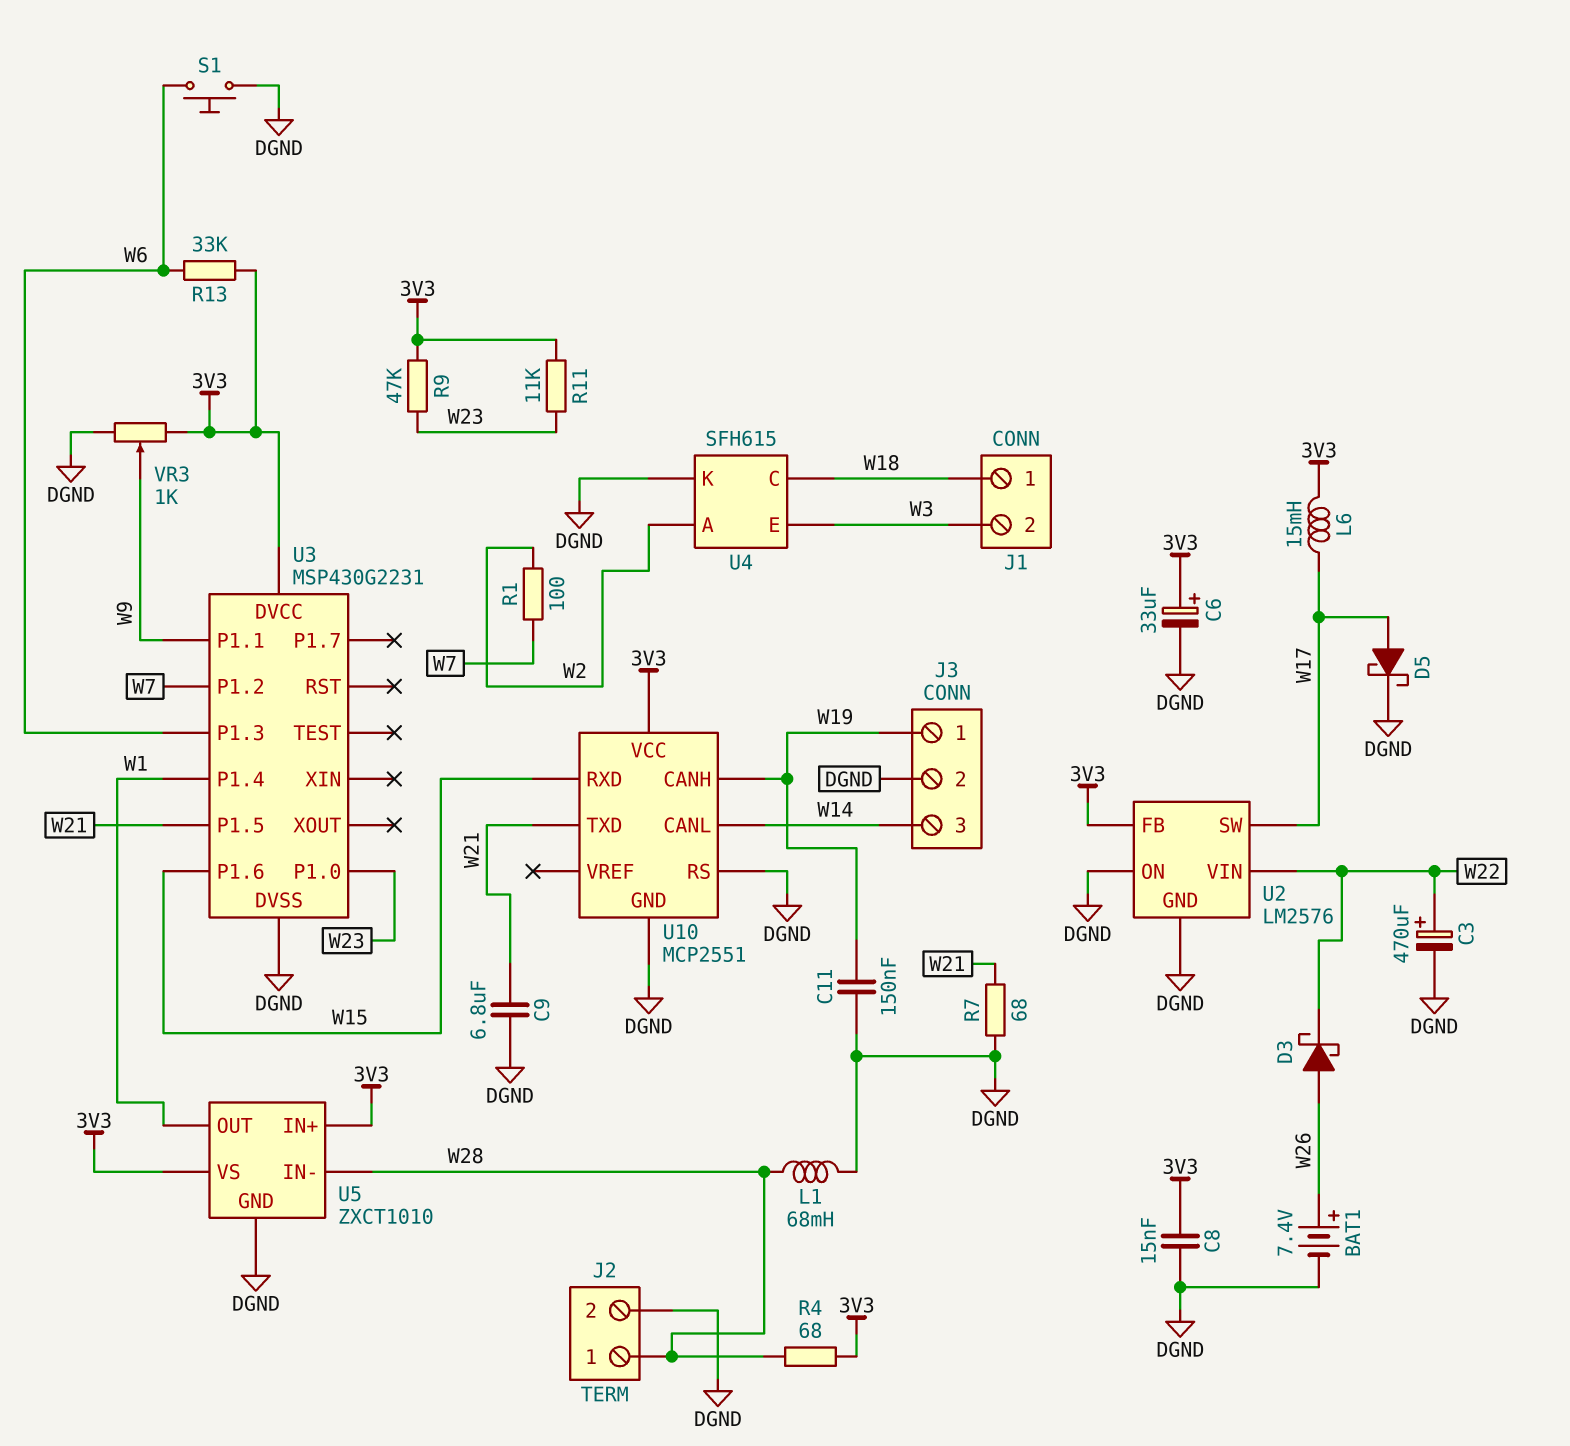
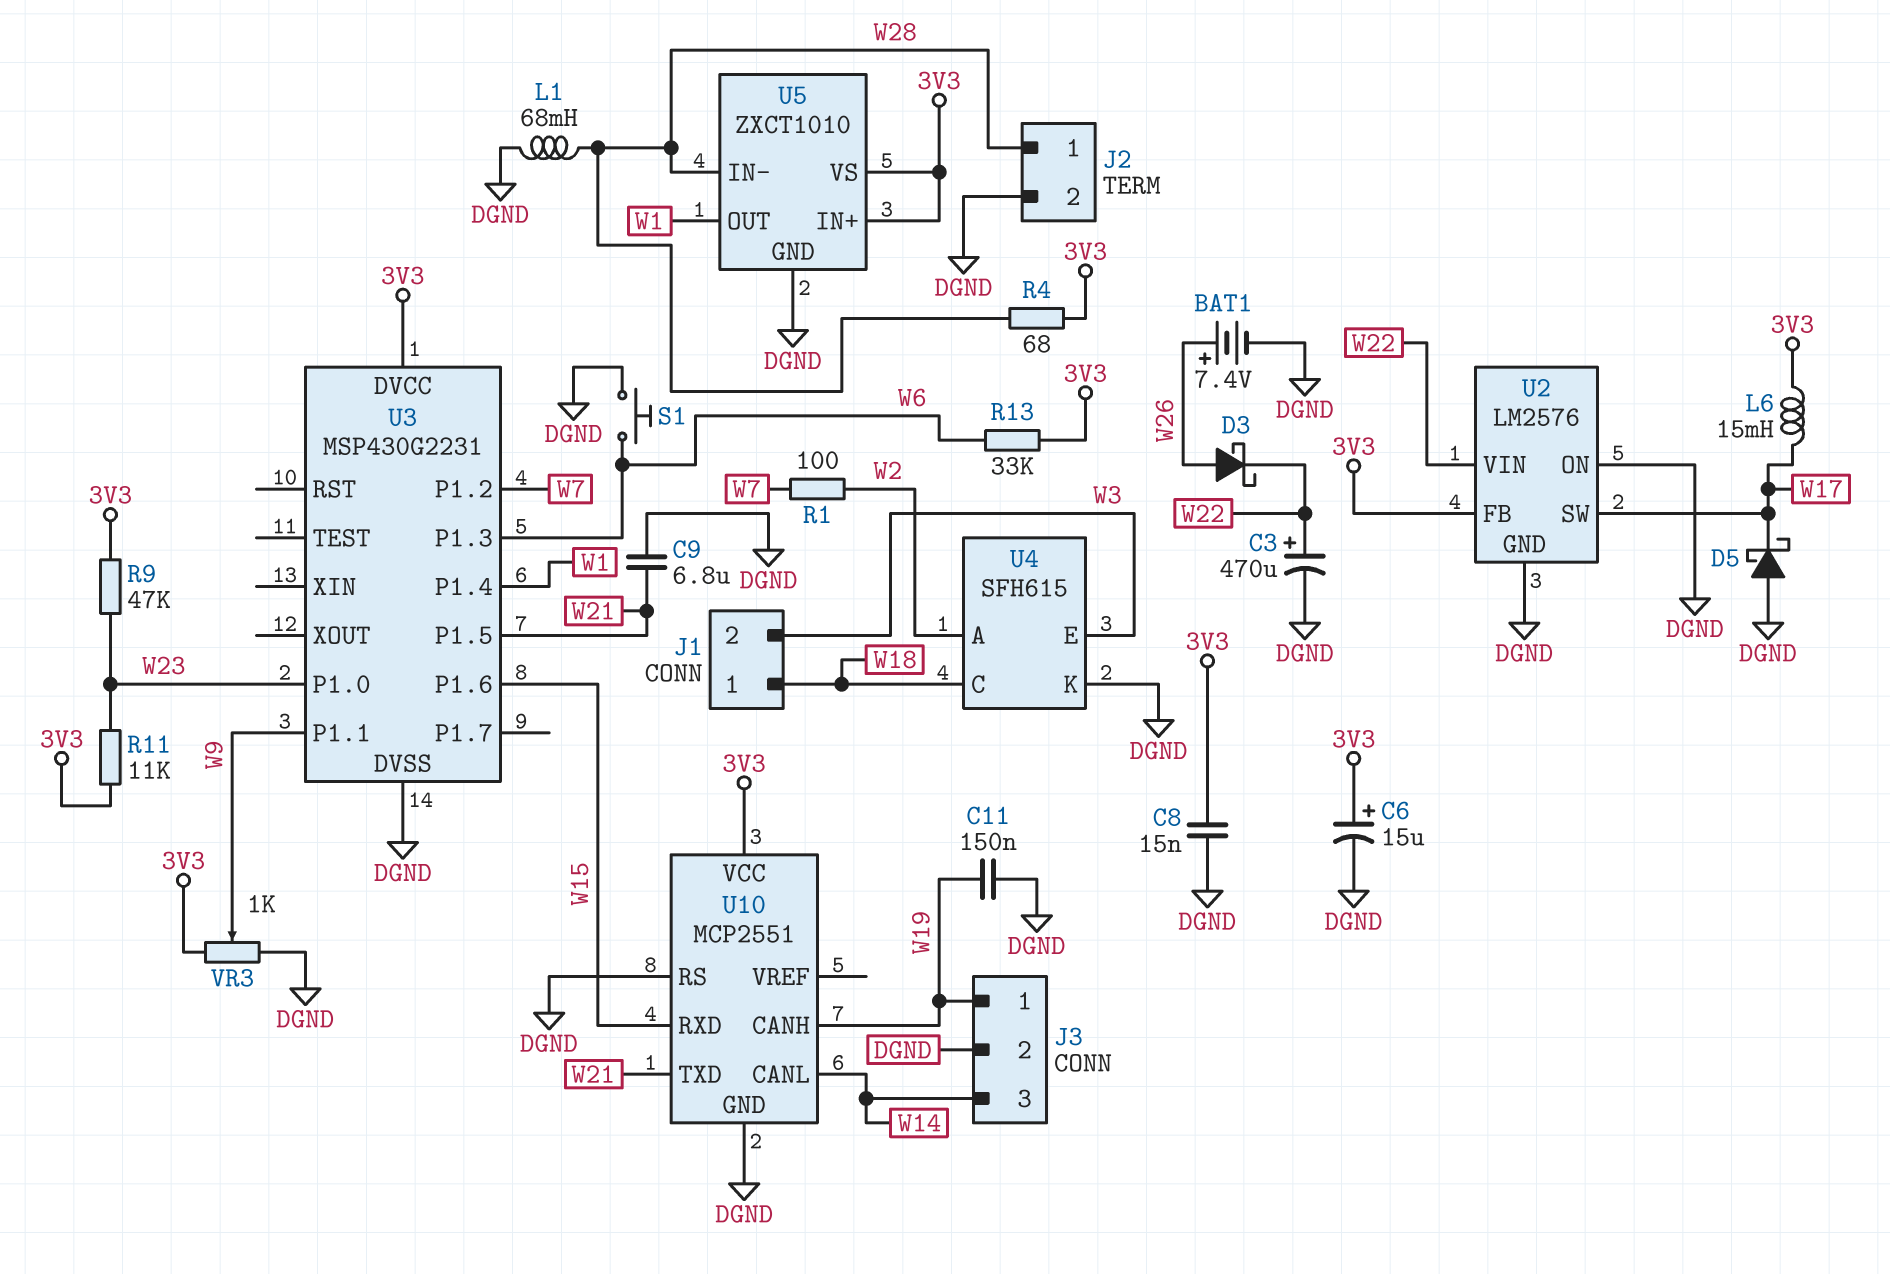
C6: 33uF (plus 3V3, minus DGND) -> 15uF (plus 3V3, minus DGND)
D5: schottky (A W17, K DGND) -> schottky (A DGND, K W17)
R7: 68 (DGND, W21) -> none

